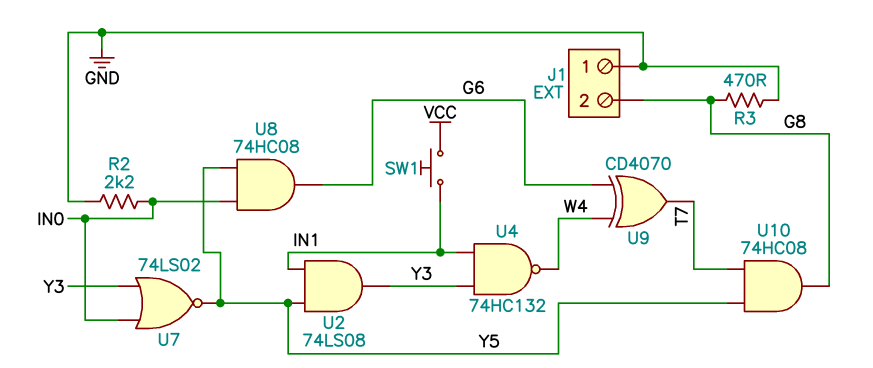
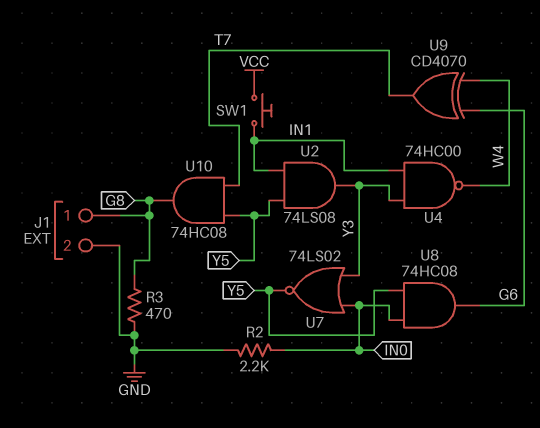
J1 pin 1: GND -> G8
J1 pin 2: G8 -> GND
U4: NAND 74HC132 (in IN1, in Y3, out W4) -> NAND 74HC00 (in IN1, in Y3, out W4)

